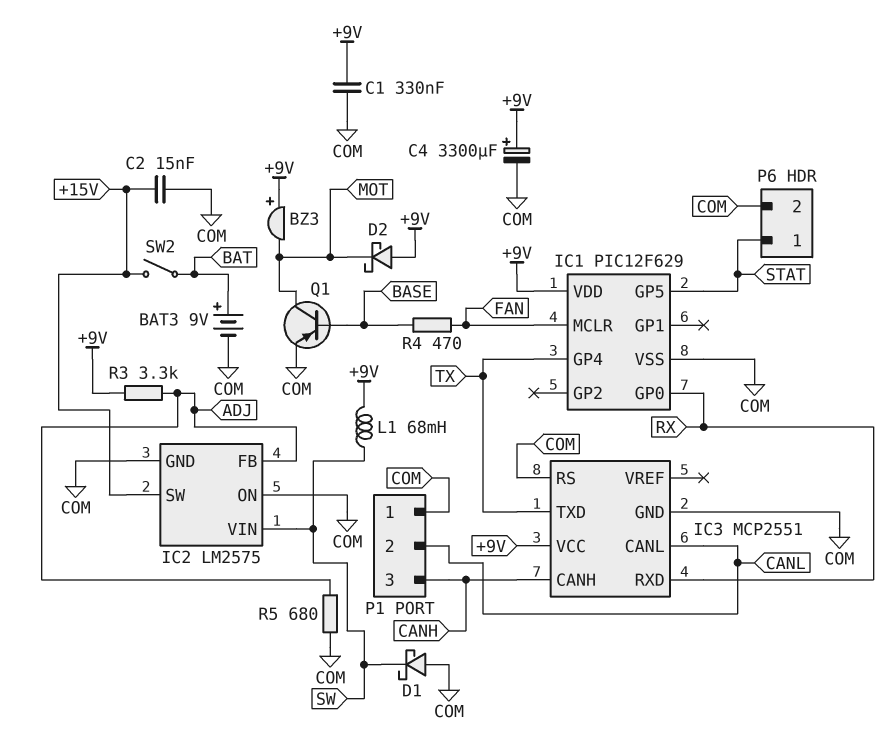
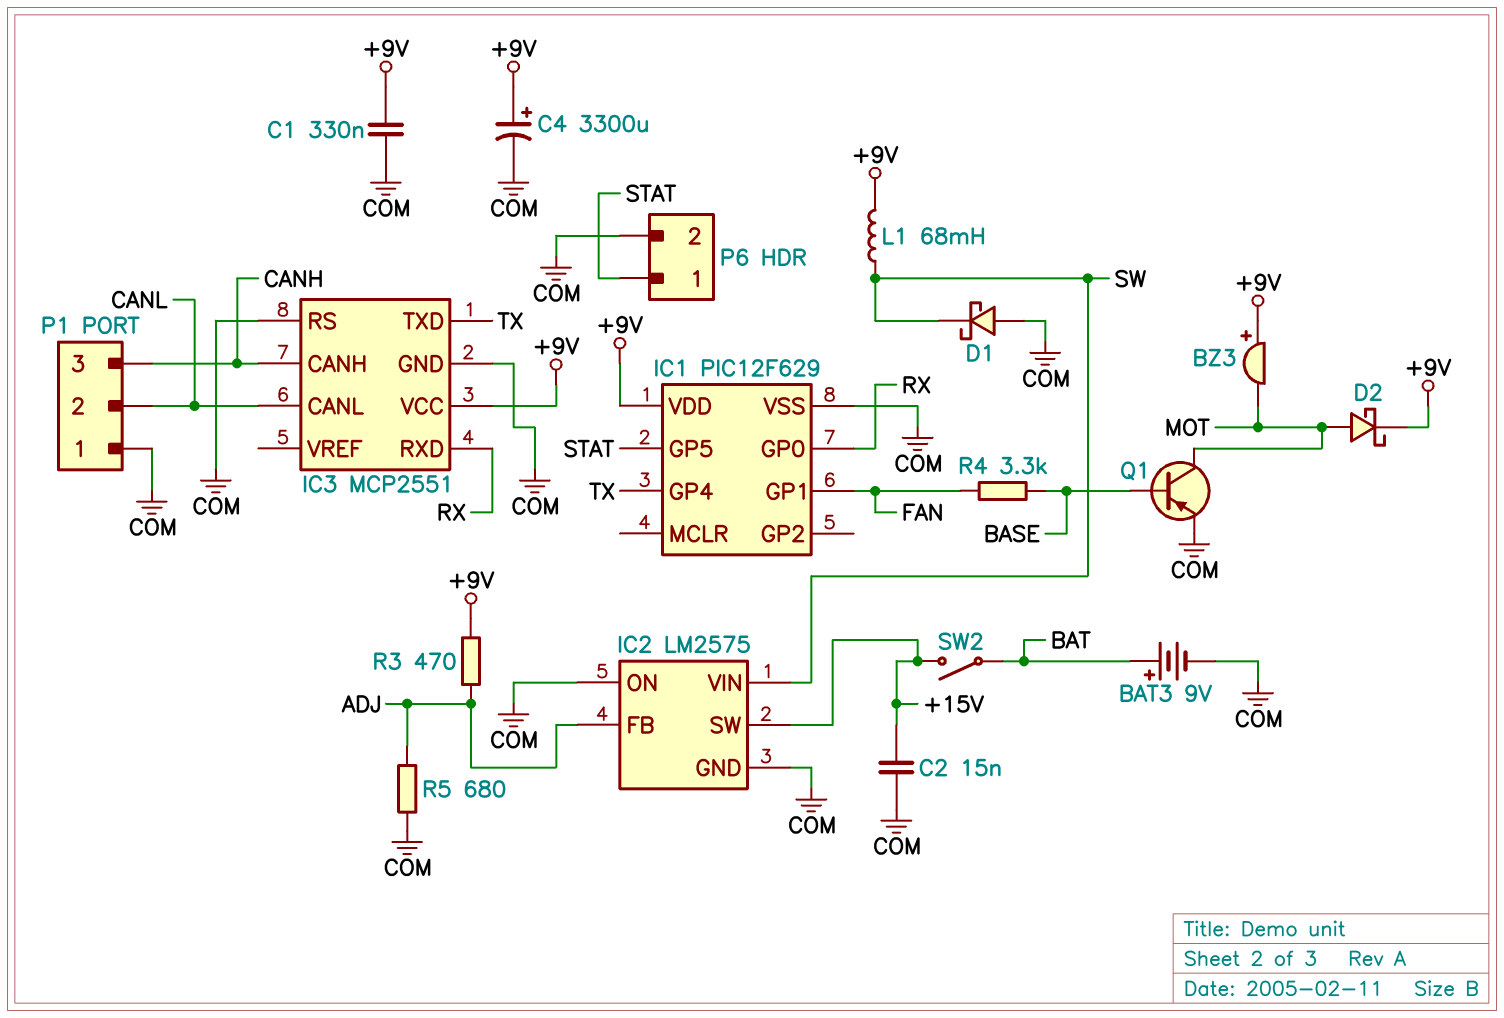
D2: schottky (A +9V, K MOT) -> schottky (A MOT, K +9V)
IC1 pin GP1: none -> FAN
IC1 pin MCLR: FAN -> none
R3: 3.3k (+9V, ADJ) -> 470 (+9V, ADJ)
R4: 470 (BASE, FAN) -> 3.3k (BASE, FAN)

